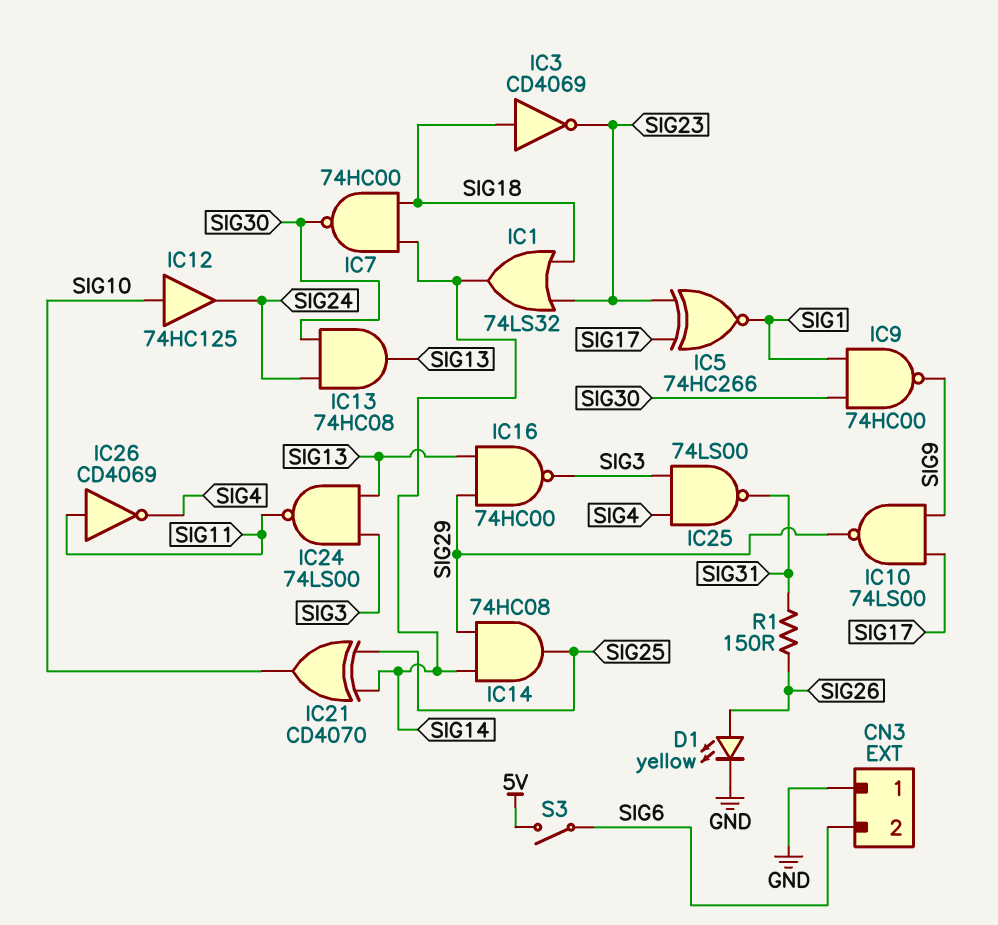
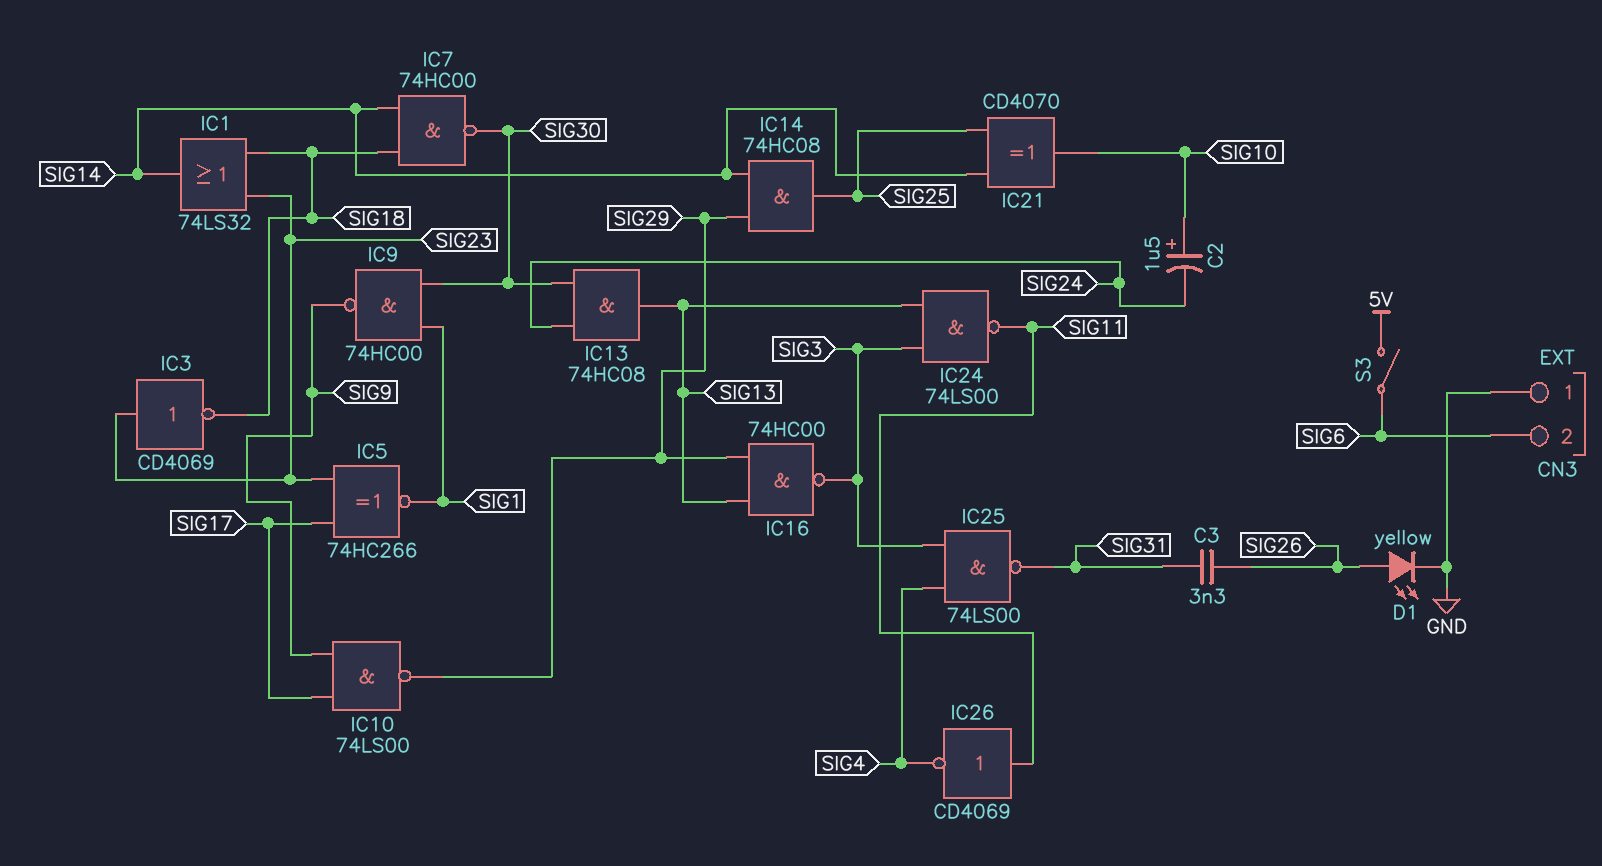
C2: none -> 1.5uF (plus SIG10, minus SIG24)
C3: none -> 3.3nF (SIG26, SIG31)
IC3: NOT CD4069 (in SIG18, out SIG23) -> NOT CD4069 (in SIG23, out SIG18)
IC12: buffer 74HC125 (in SIG10, out SIG24) -> none
R1: 150 (SIG26, SIG31) -> none

